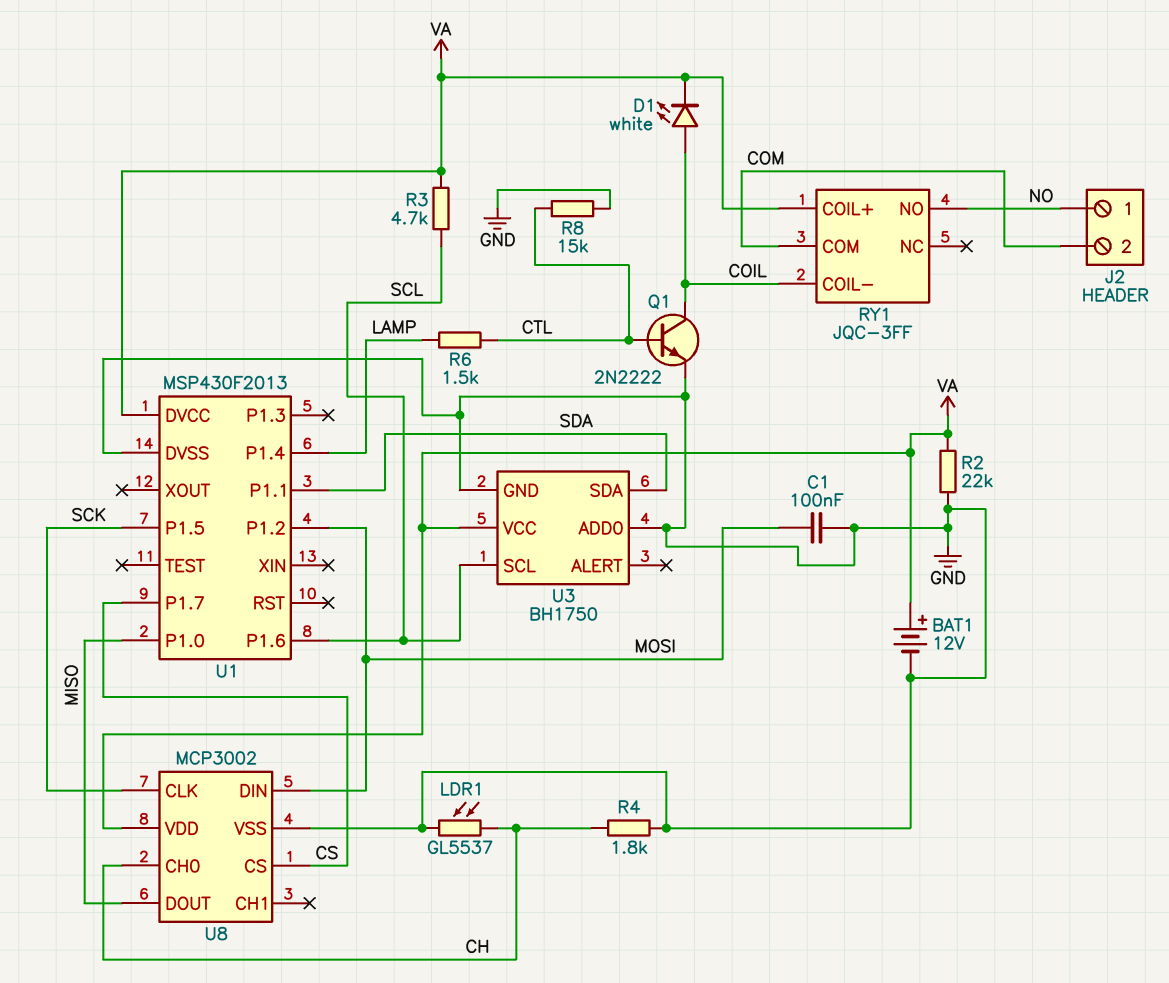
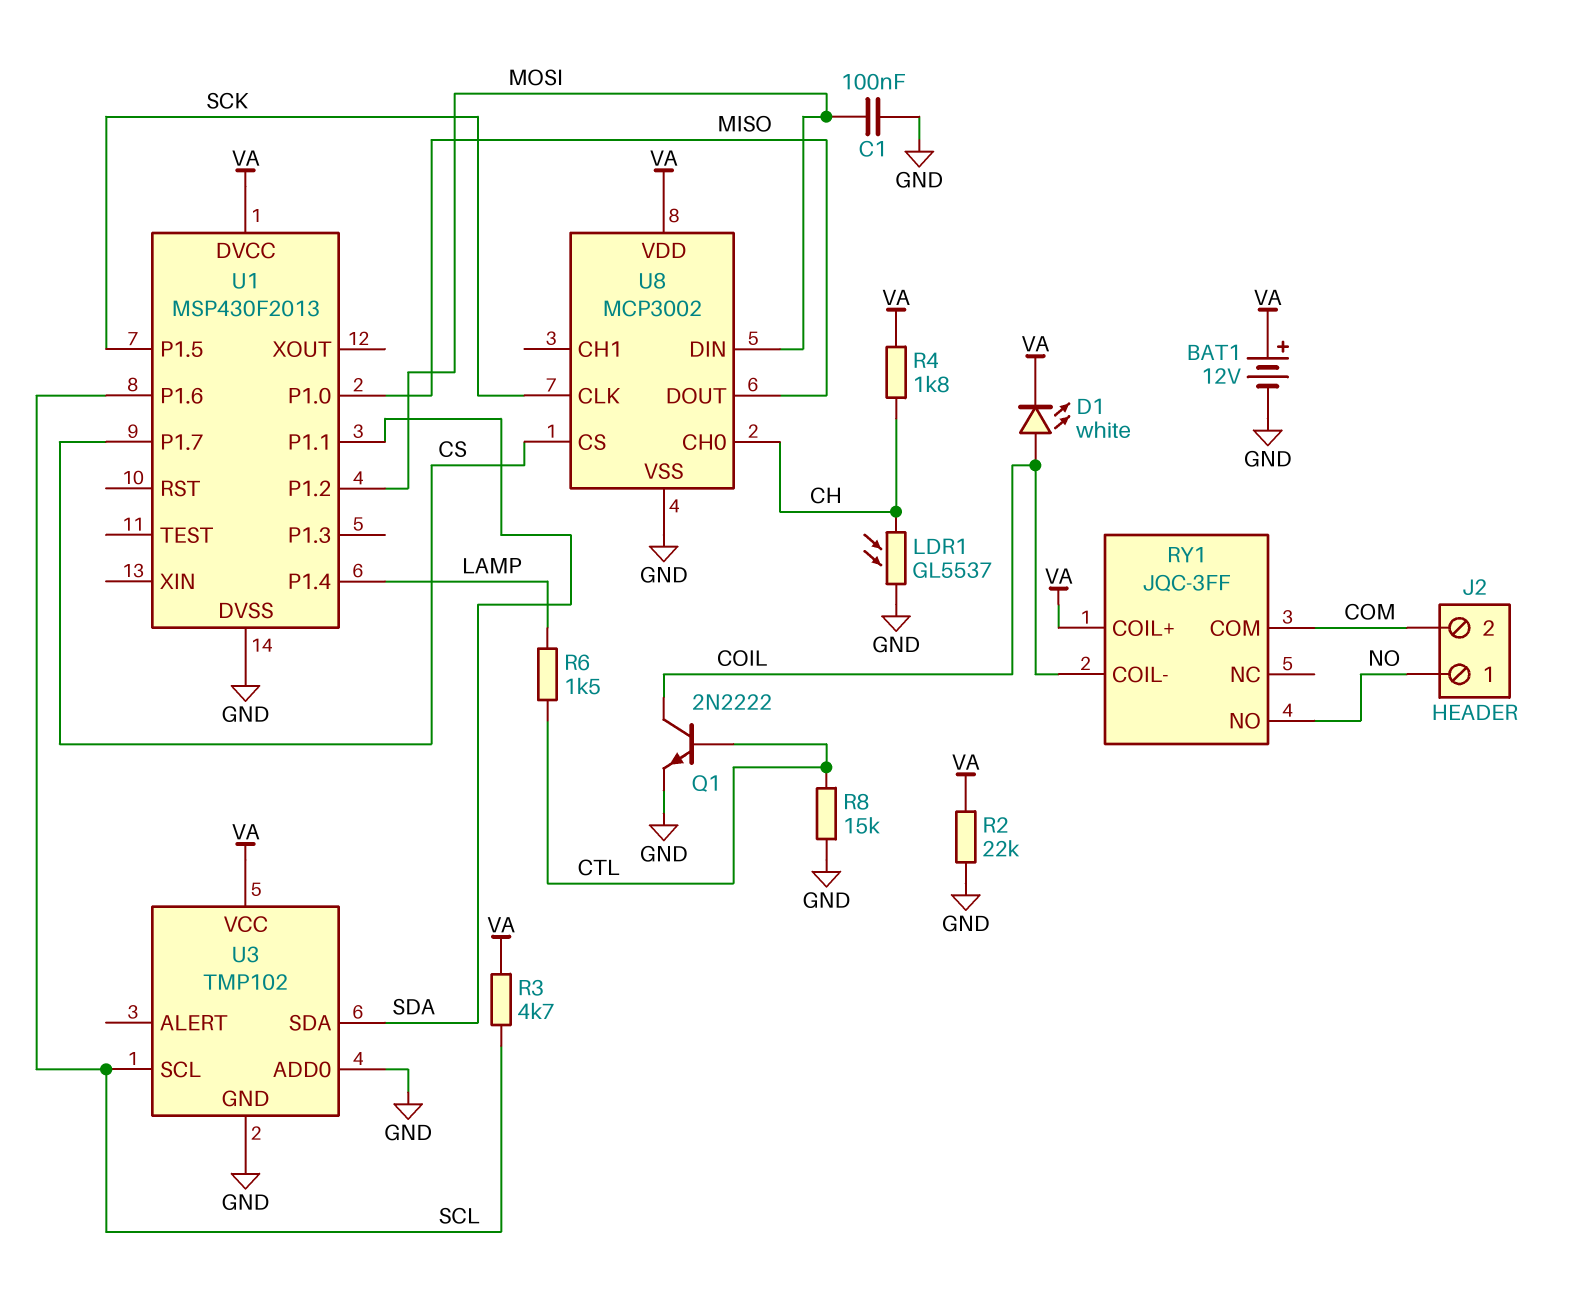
R4: 1.8k (CH, GND) -> 1.8k (CH, VA)
U3: BH1750 -> TMP102

